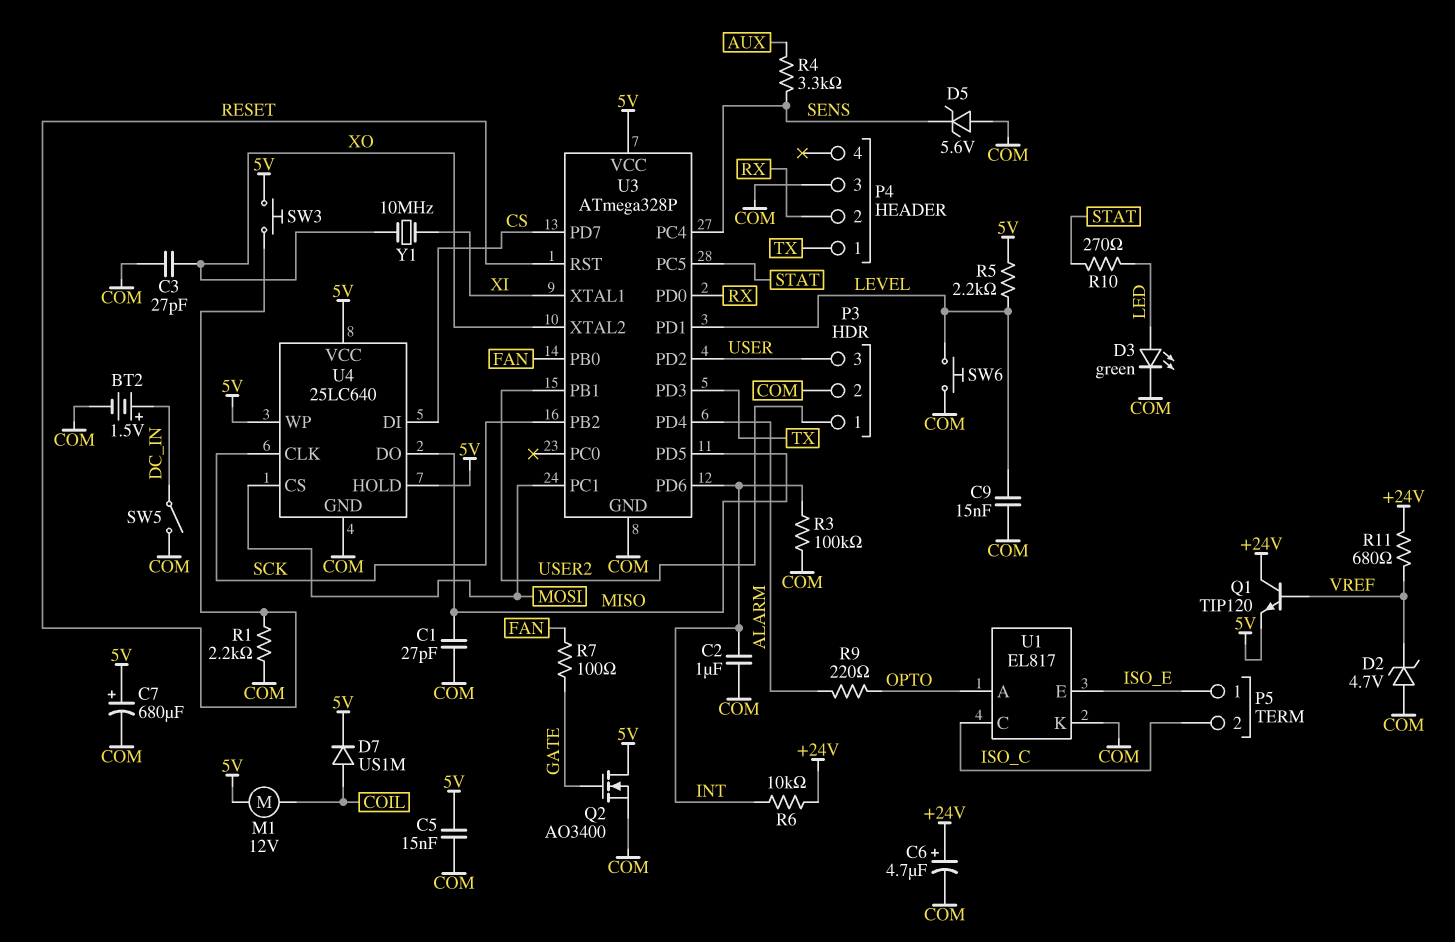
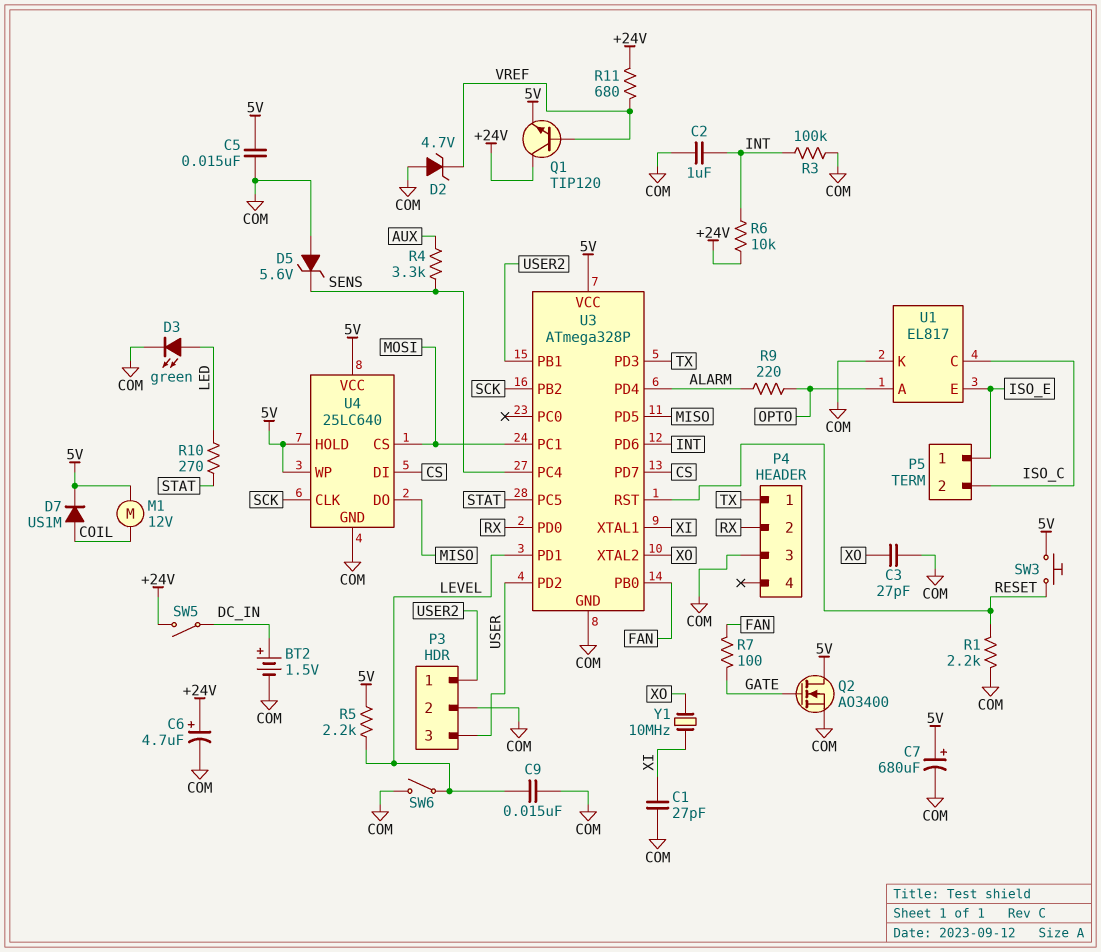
C1: 27pF (COM, MISO) -> 27pF (COM, XI)
SW5: switch (COM, DC_IN) -> switch (+24V, DC_IN)
SW6: button (COM, LEVEL) -> switch (COM, LEVEL)

